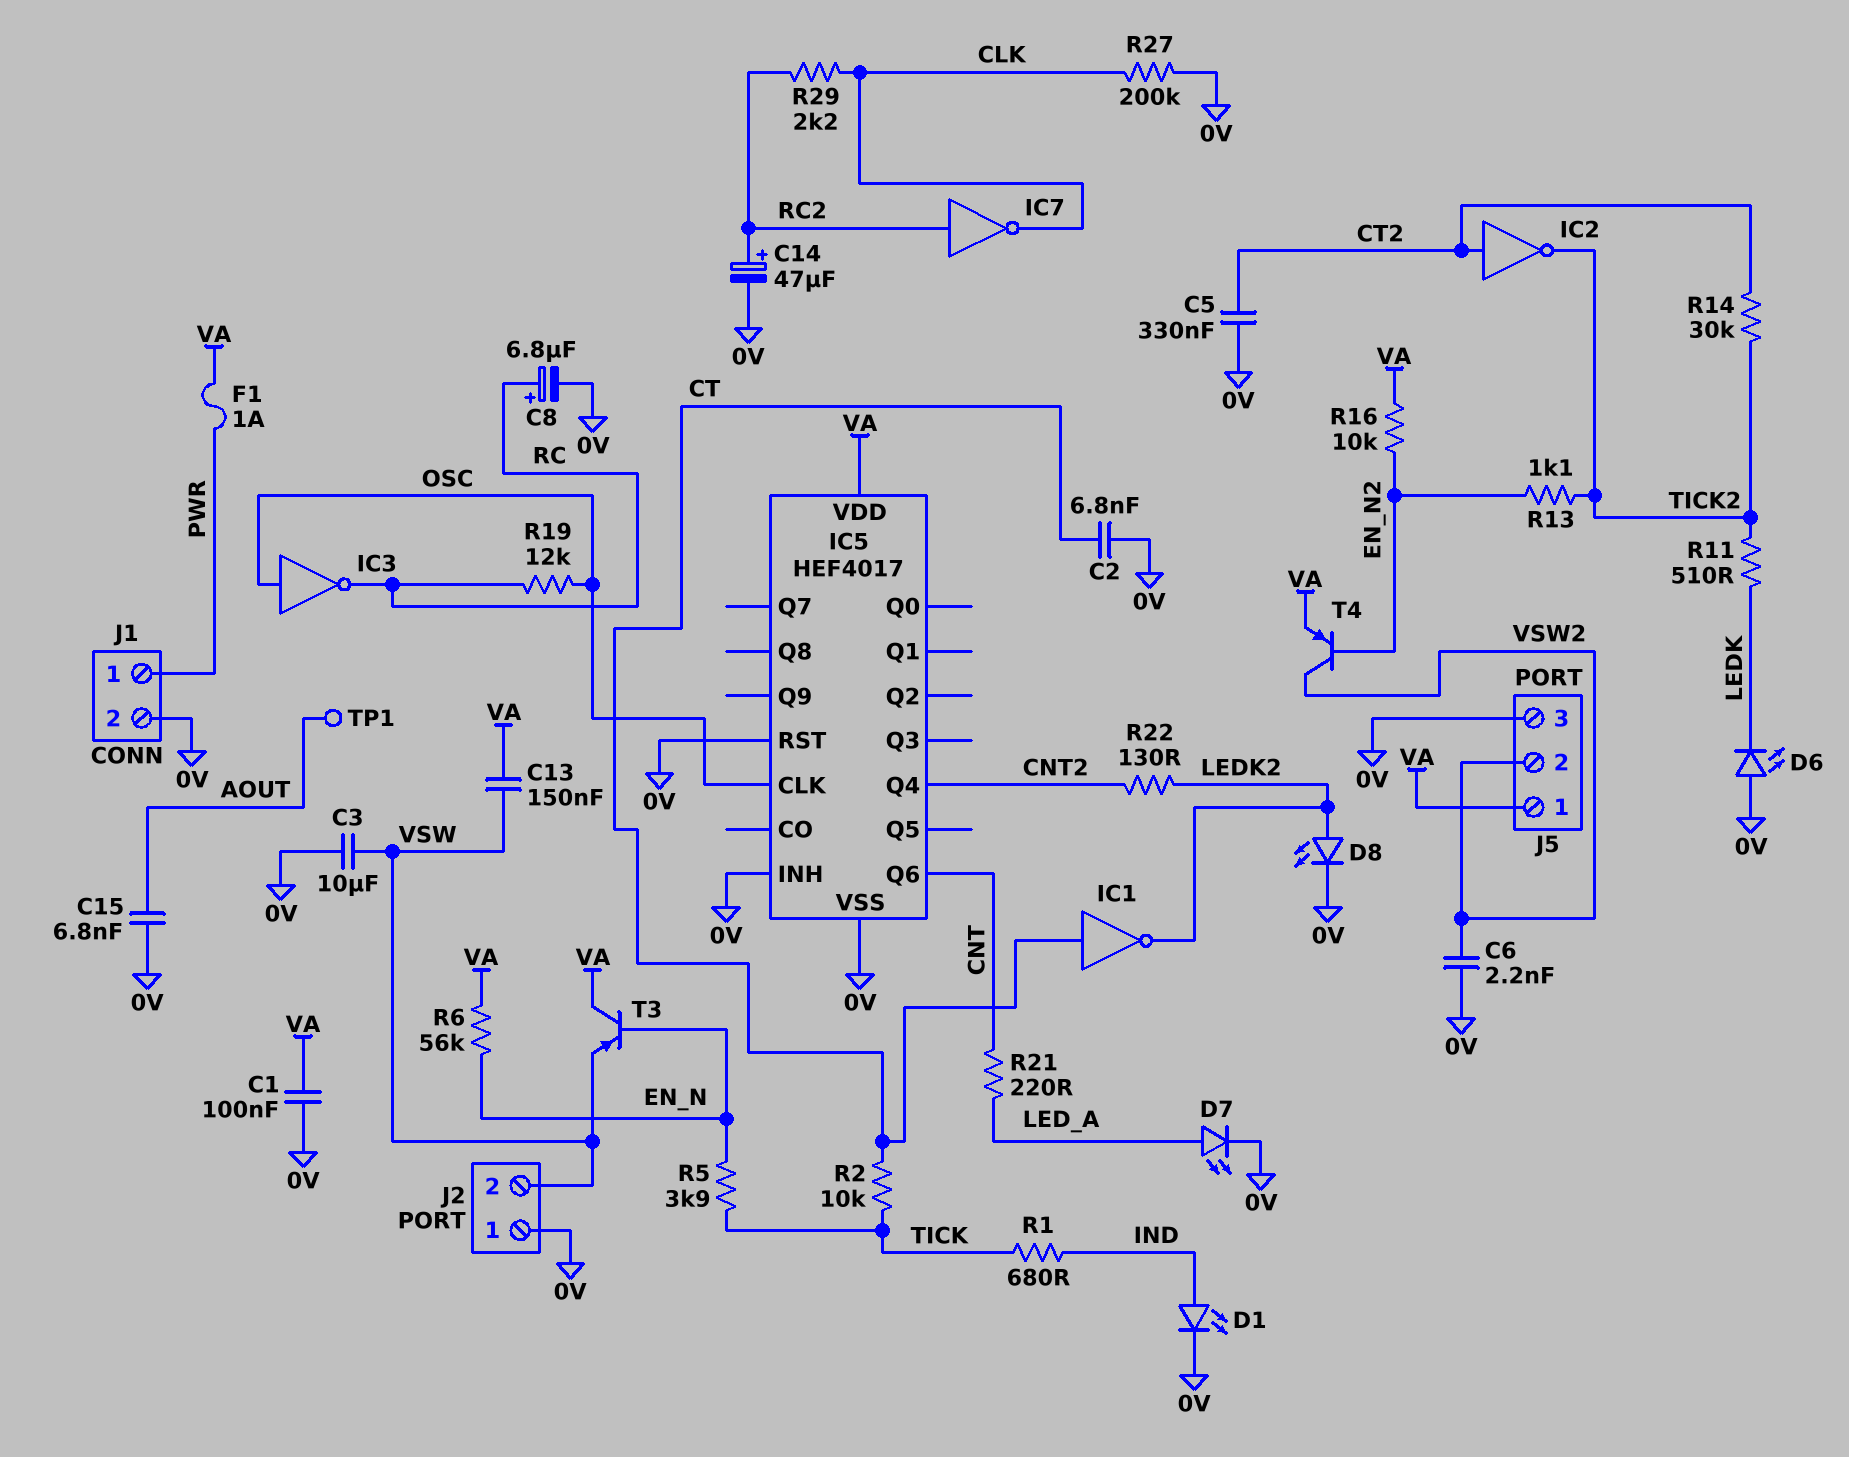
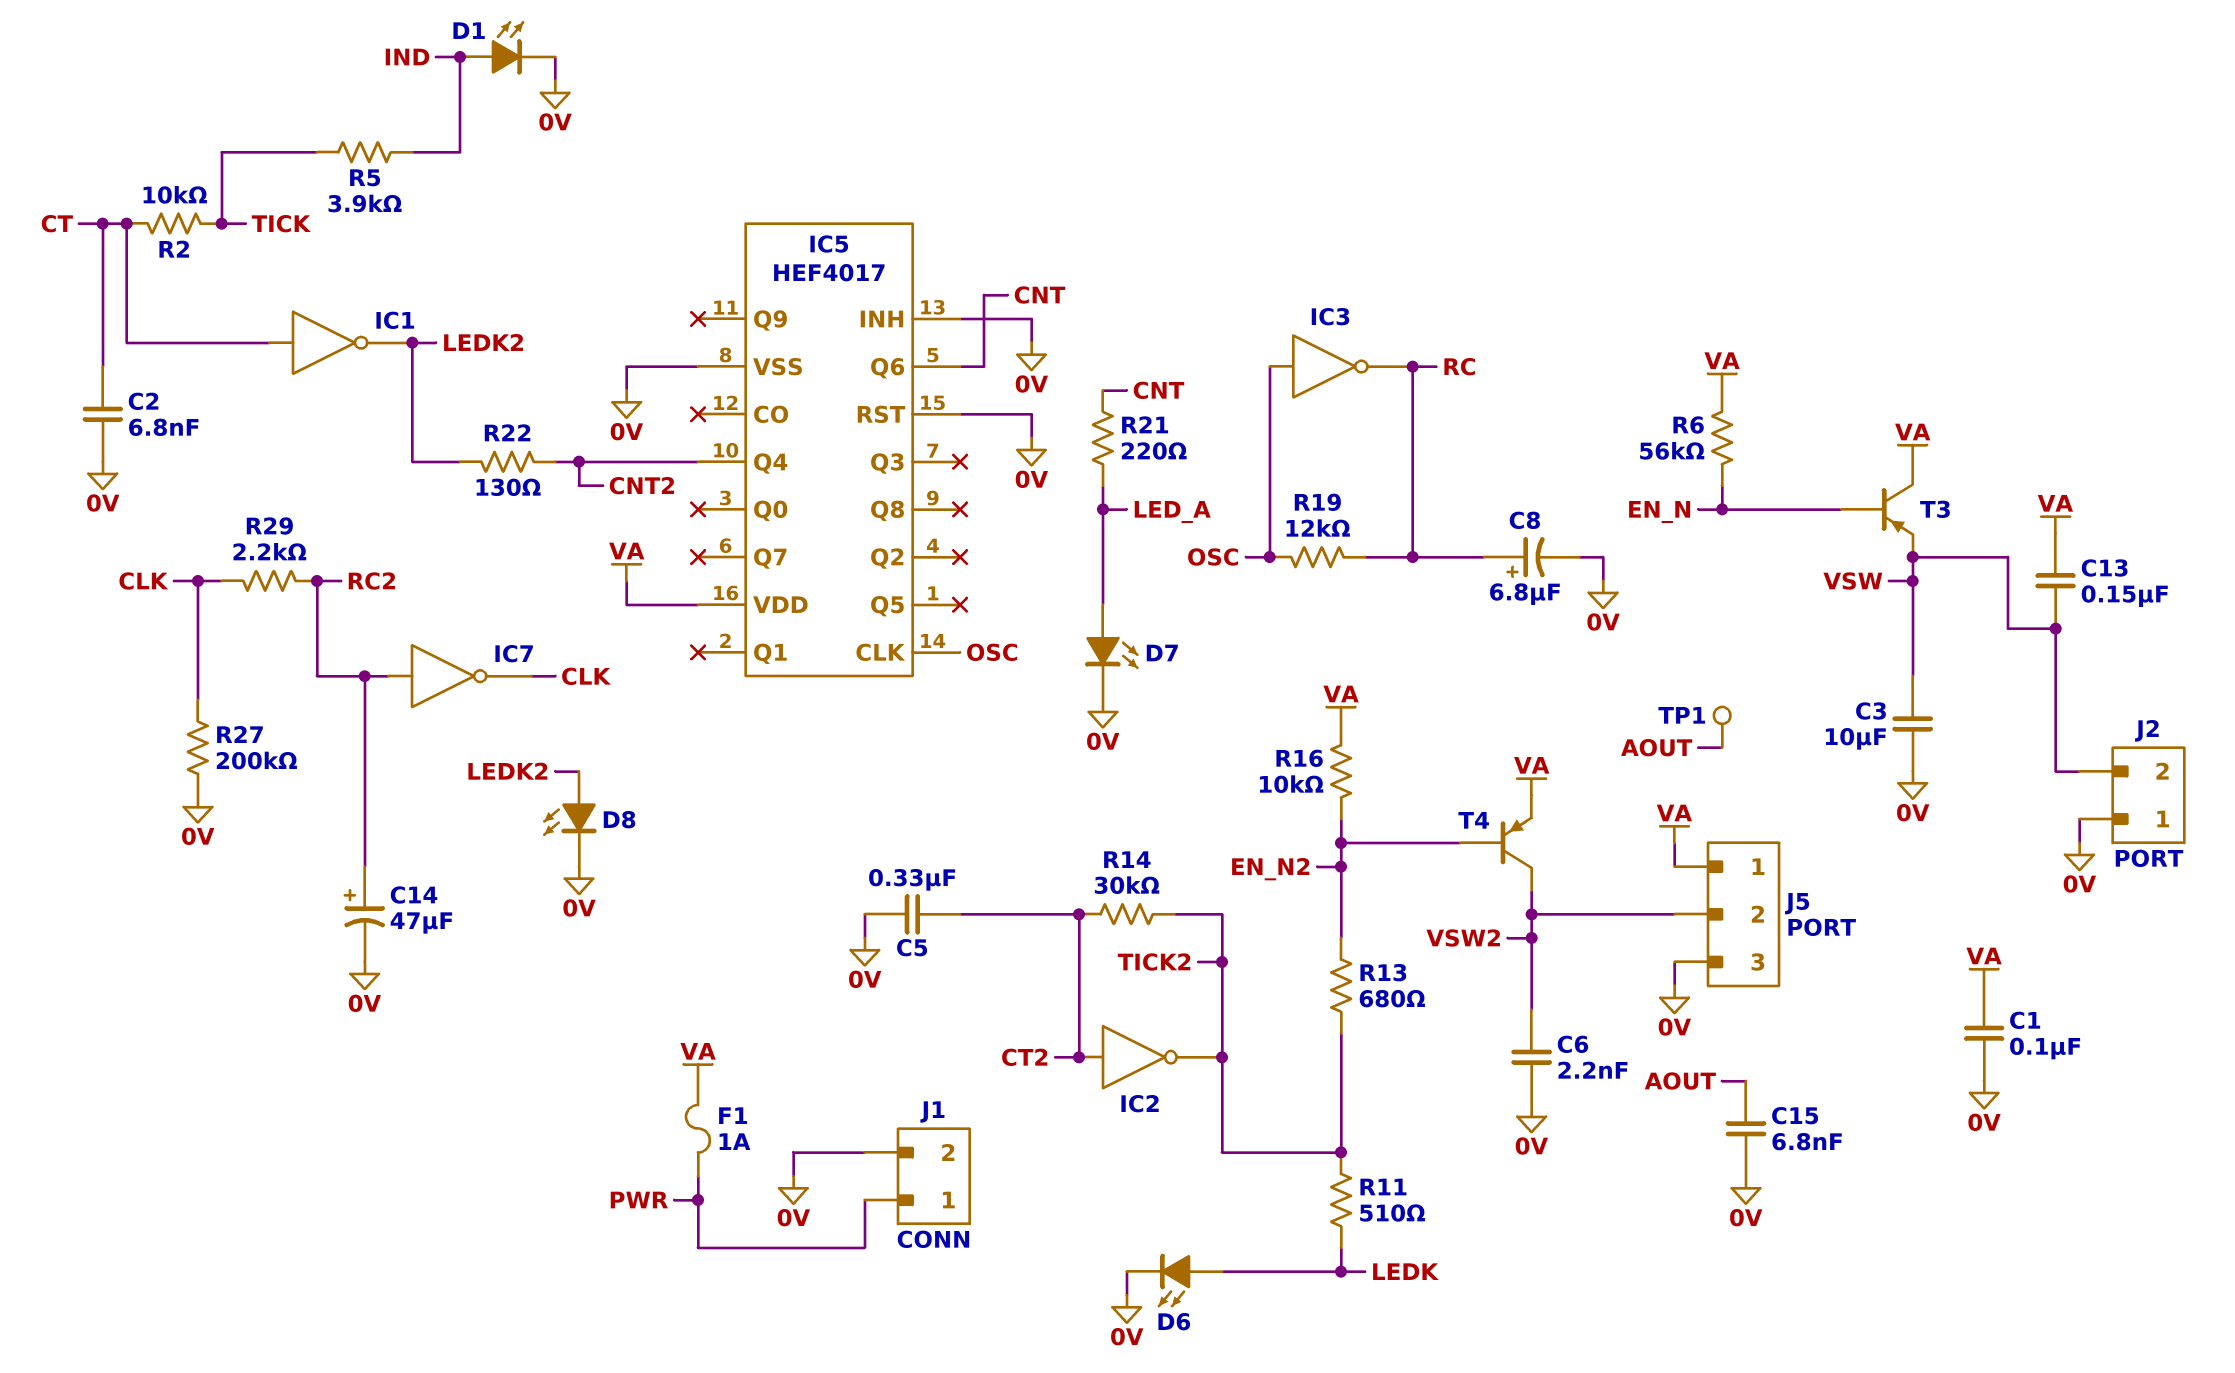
D6: LED (A 0V, K LEDK) -> LED (A LEDK, K 0V)
R1: 680 (IND, TICK) -> none
R5: 3.9k (EN_N, TICK) -> 3.9k (IND, TICK)
R13: 1.1k (EN_N2, TICK2) -> 680 (EN_N2, TICK2)

